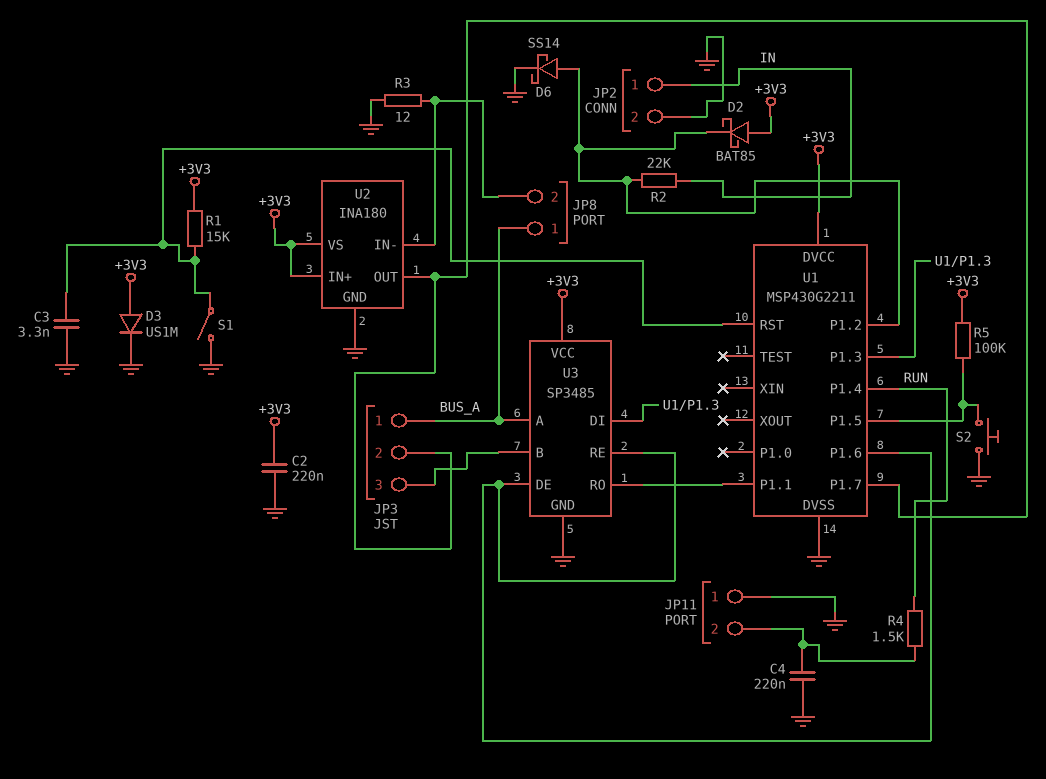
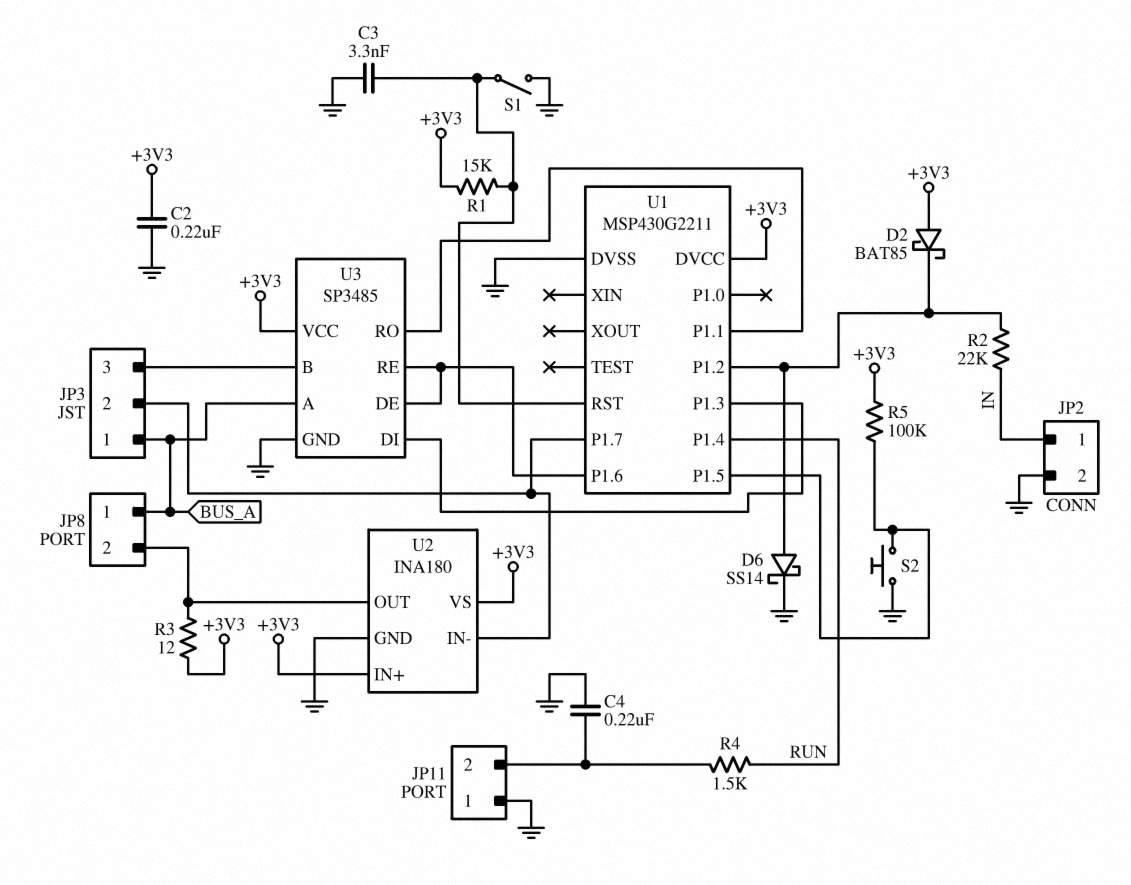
D3: diode US1M (A +3V3, K GND) -> none
R3: 12 (GND, JP8/2) -> 12 (+3V3, JP8/2)
U2 pin IN-: JP8/2 -> JP3/2
U2 pin OUT: JP3/2 -> JP8/2

